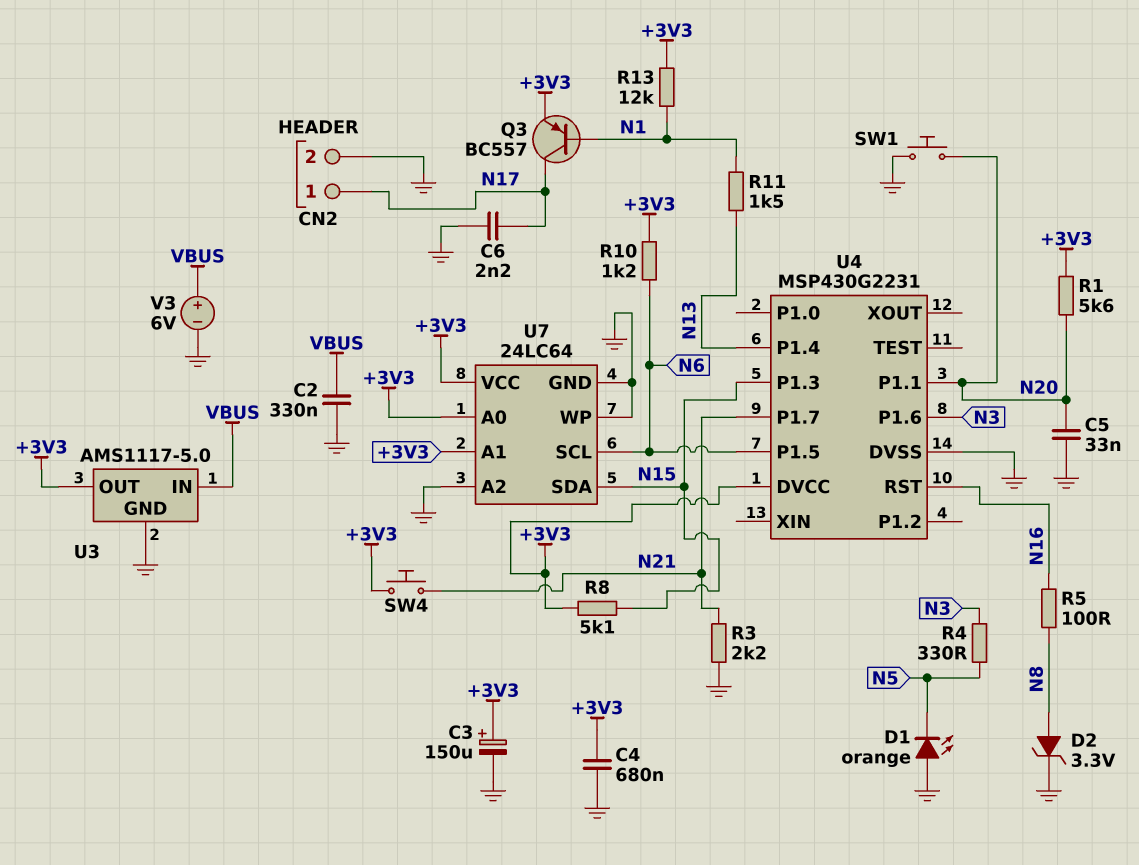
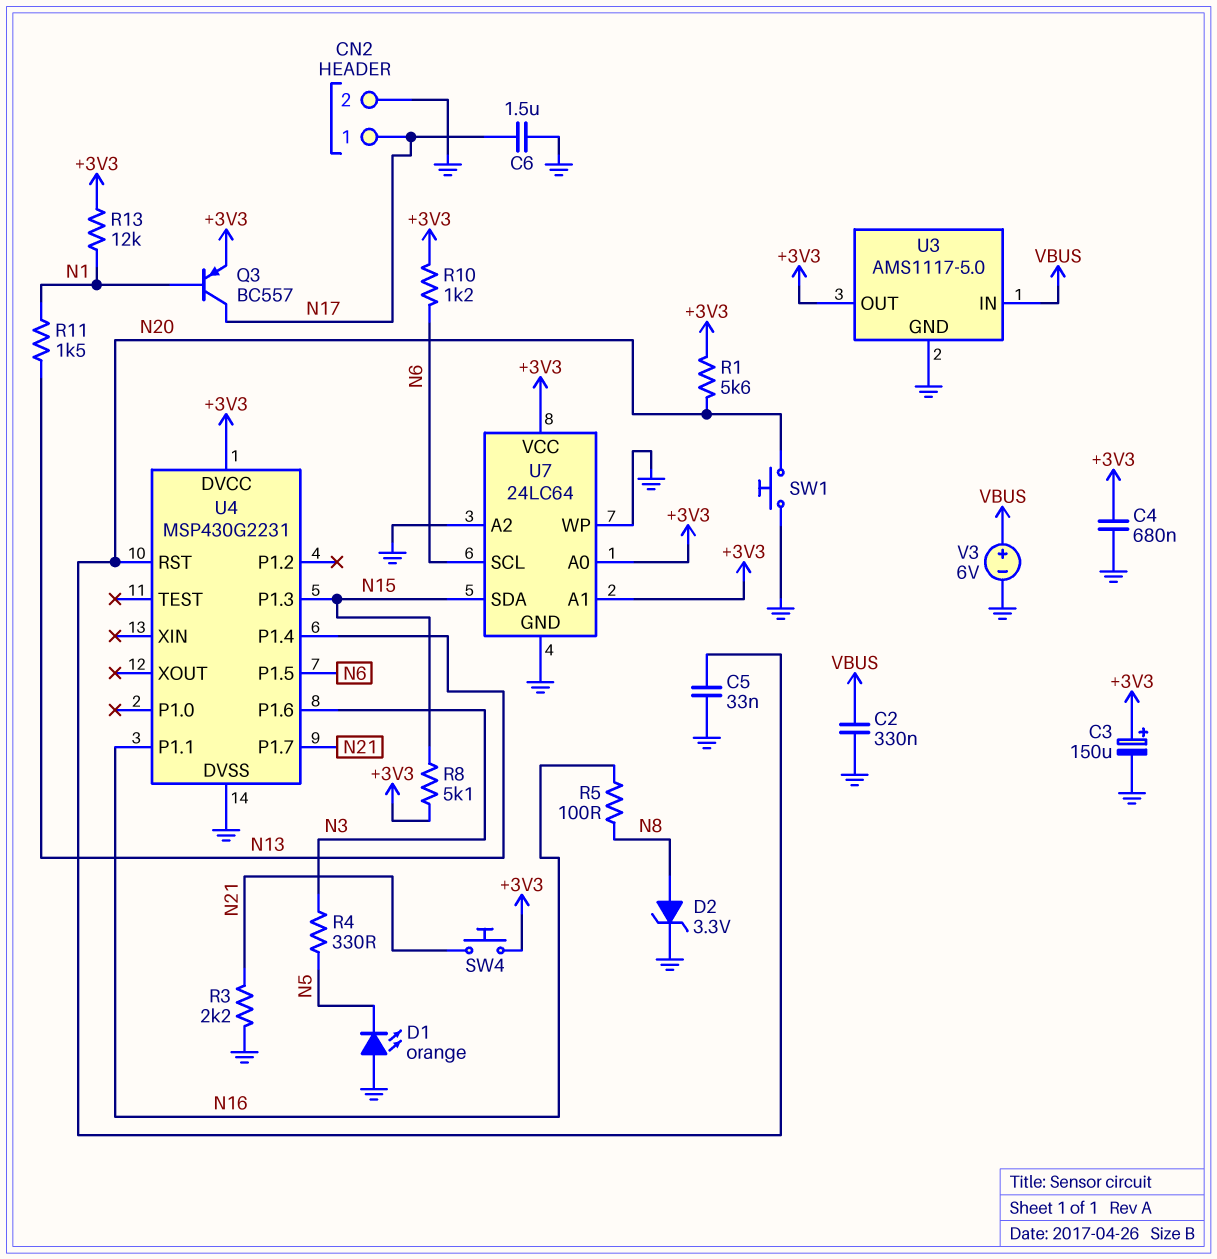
C6: 2.2nF (GND, N17) -> 1.5uF (GND, N17)
U4 pin P1.1: N20 -> N16
U4 pin RST: N16 -> N20

